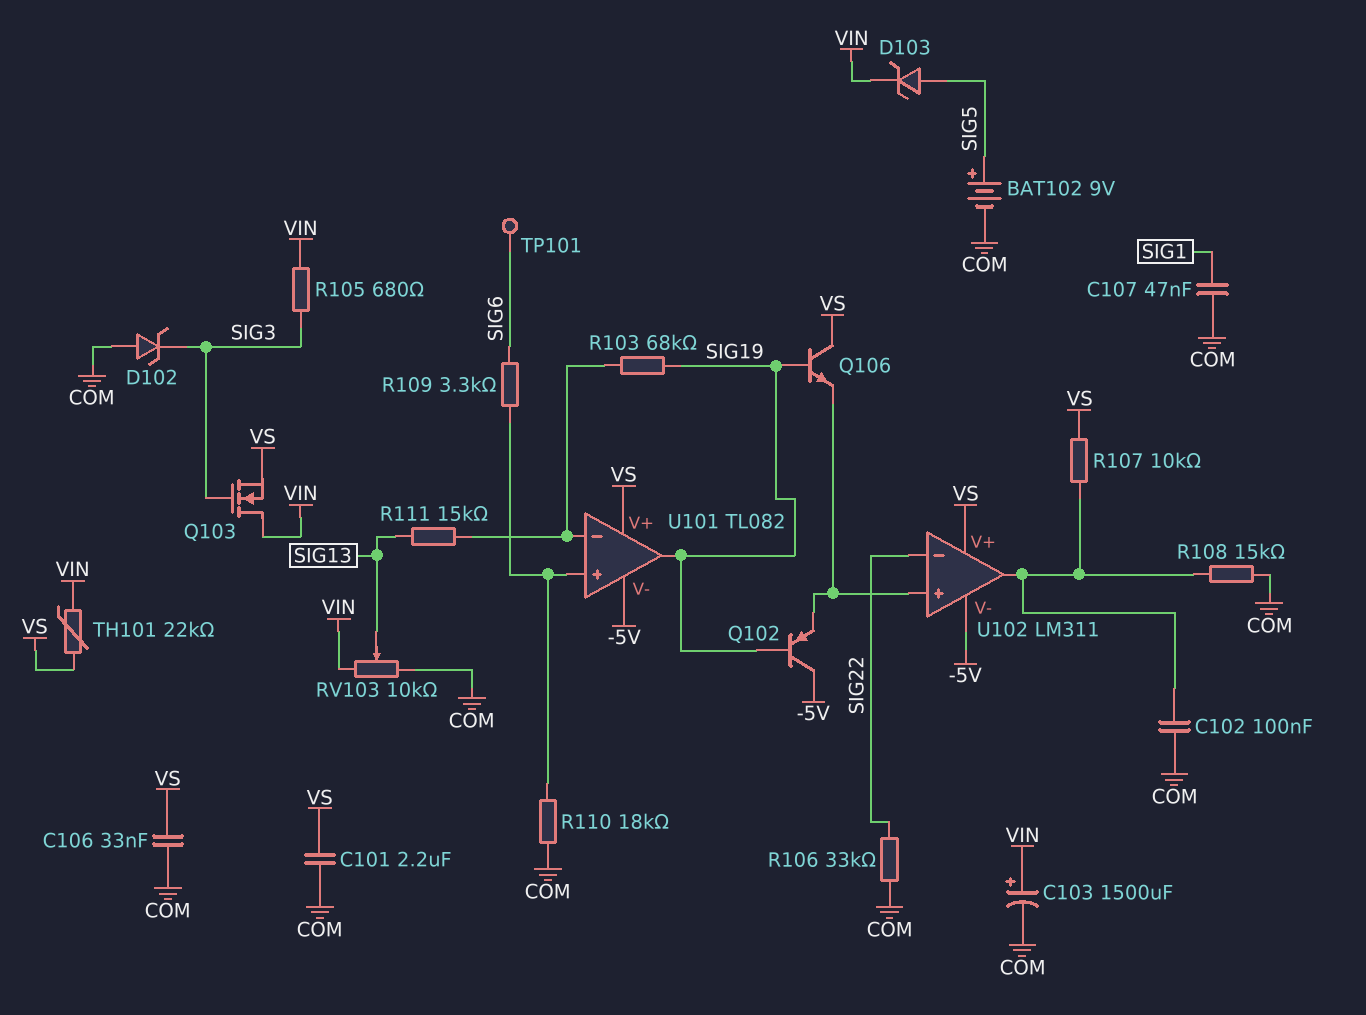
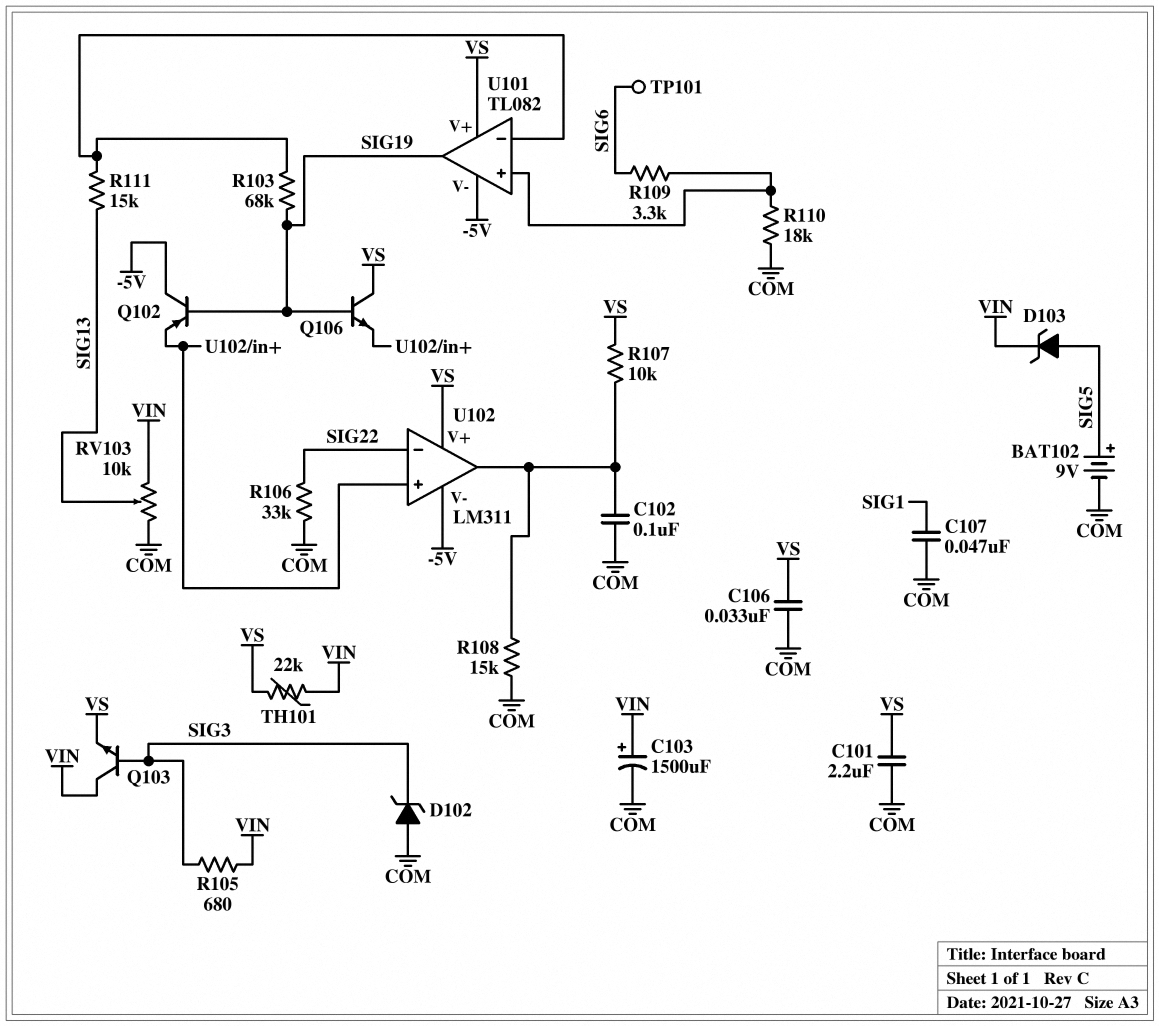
Q103: NMOS (G SIG3, D VIN, S VS) -> NPN (B SIG3, C VIN, E VS)

